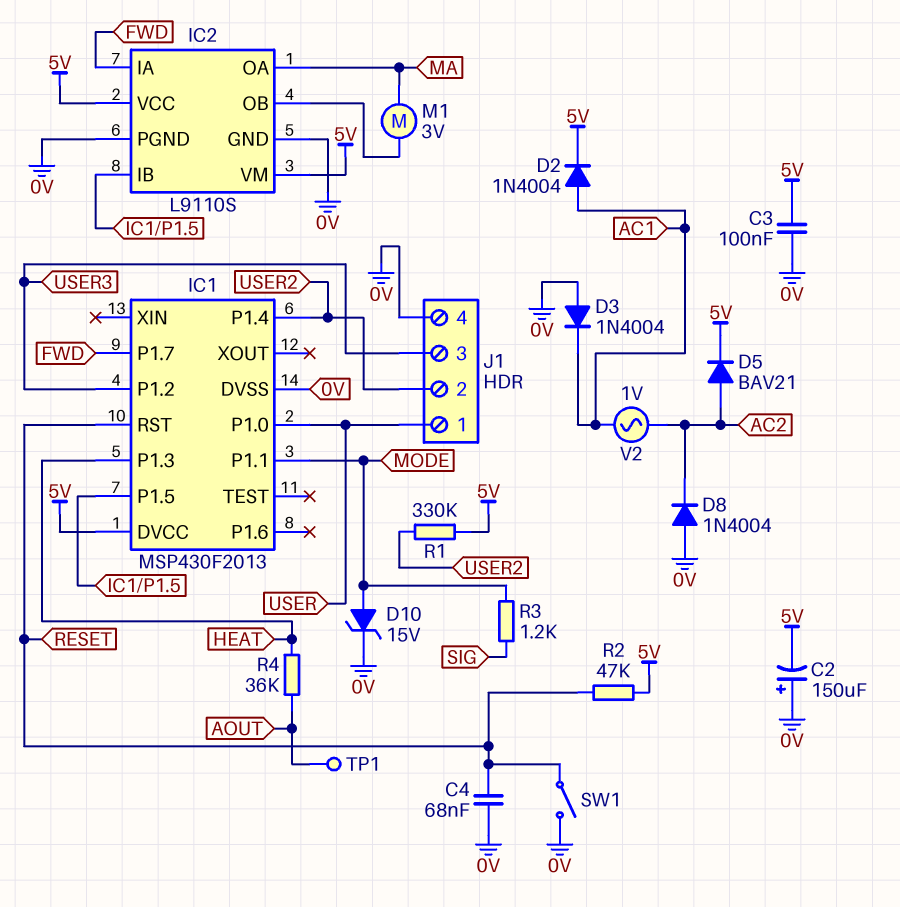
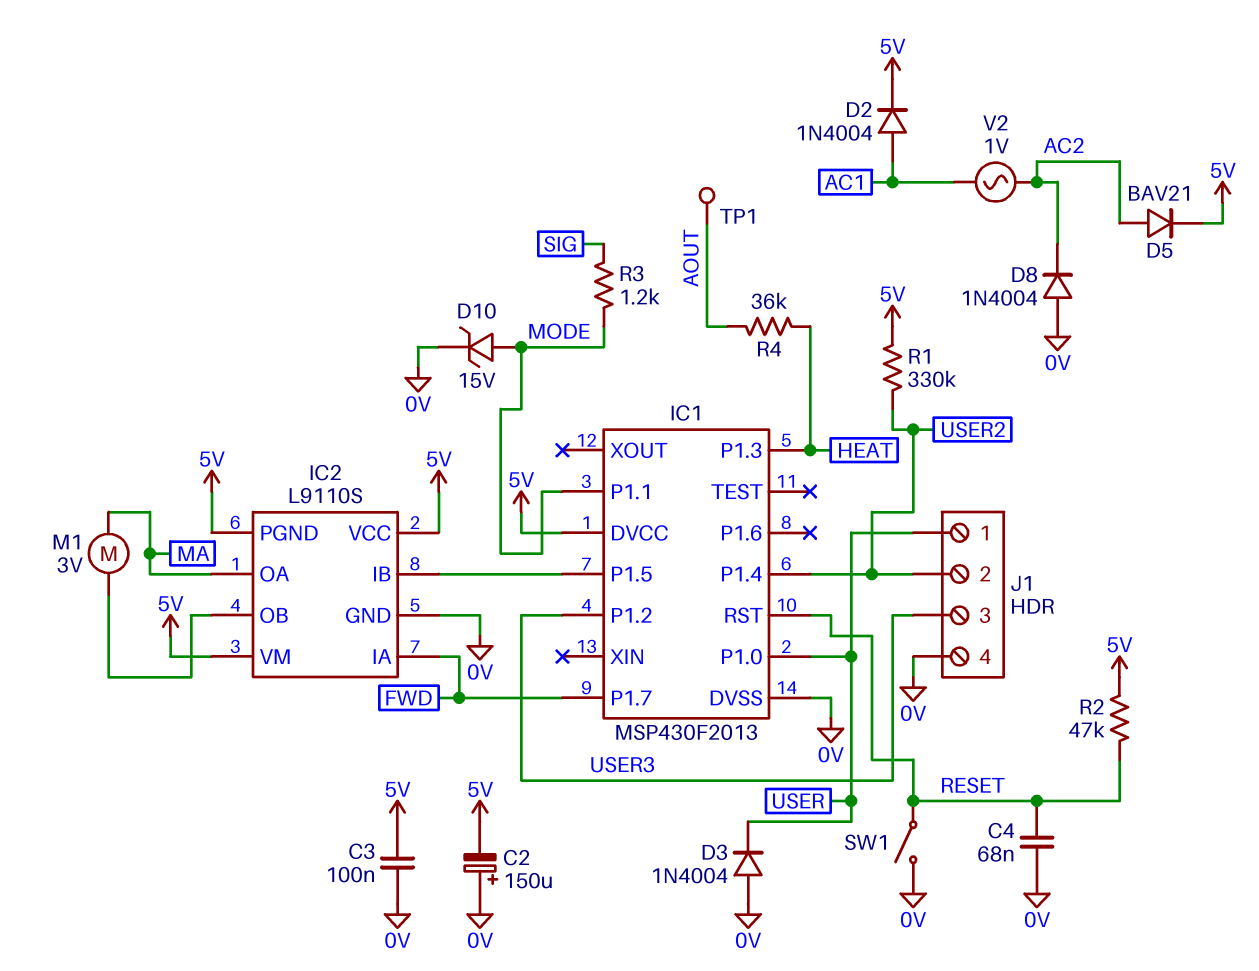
D3: diode 1N4004 (A 0V, K AC1) -> diode 1N4004 (A 0V, K USER)
IC2 pin PGND: 0V -> 5V

